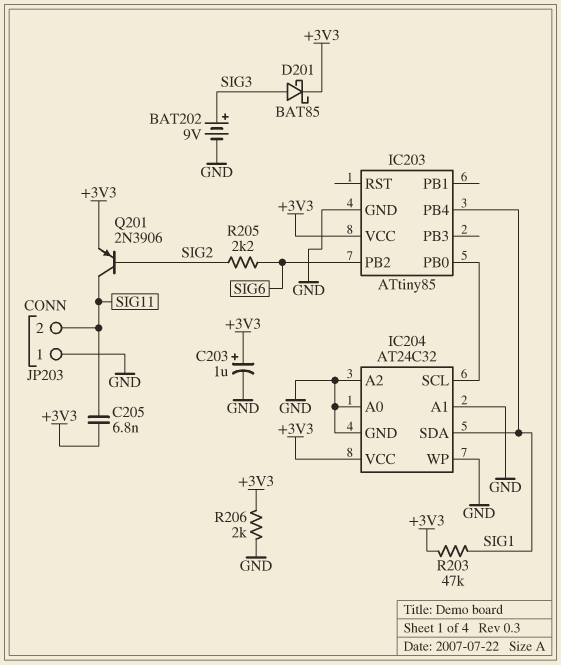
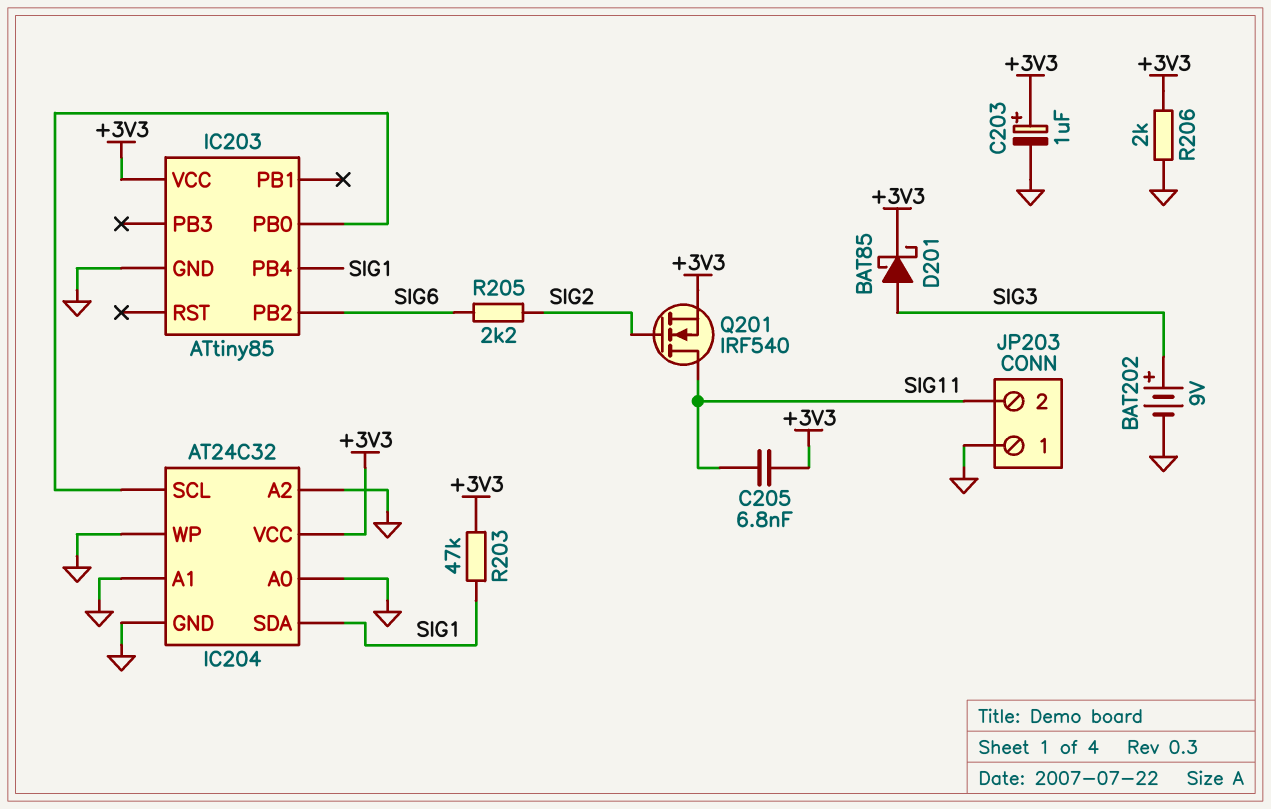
Q201: PNP 2N3906 (B SIG2, C SIG11, E +3V3) -> NMOS IRF540 (G SIG2, D SIG11, S +3V3)

